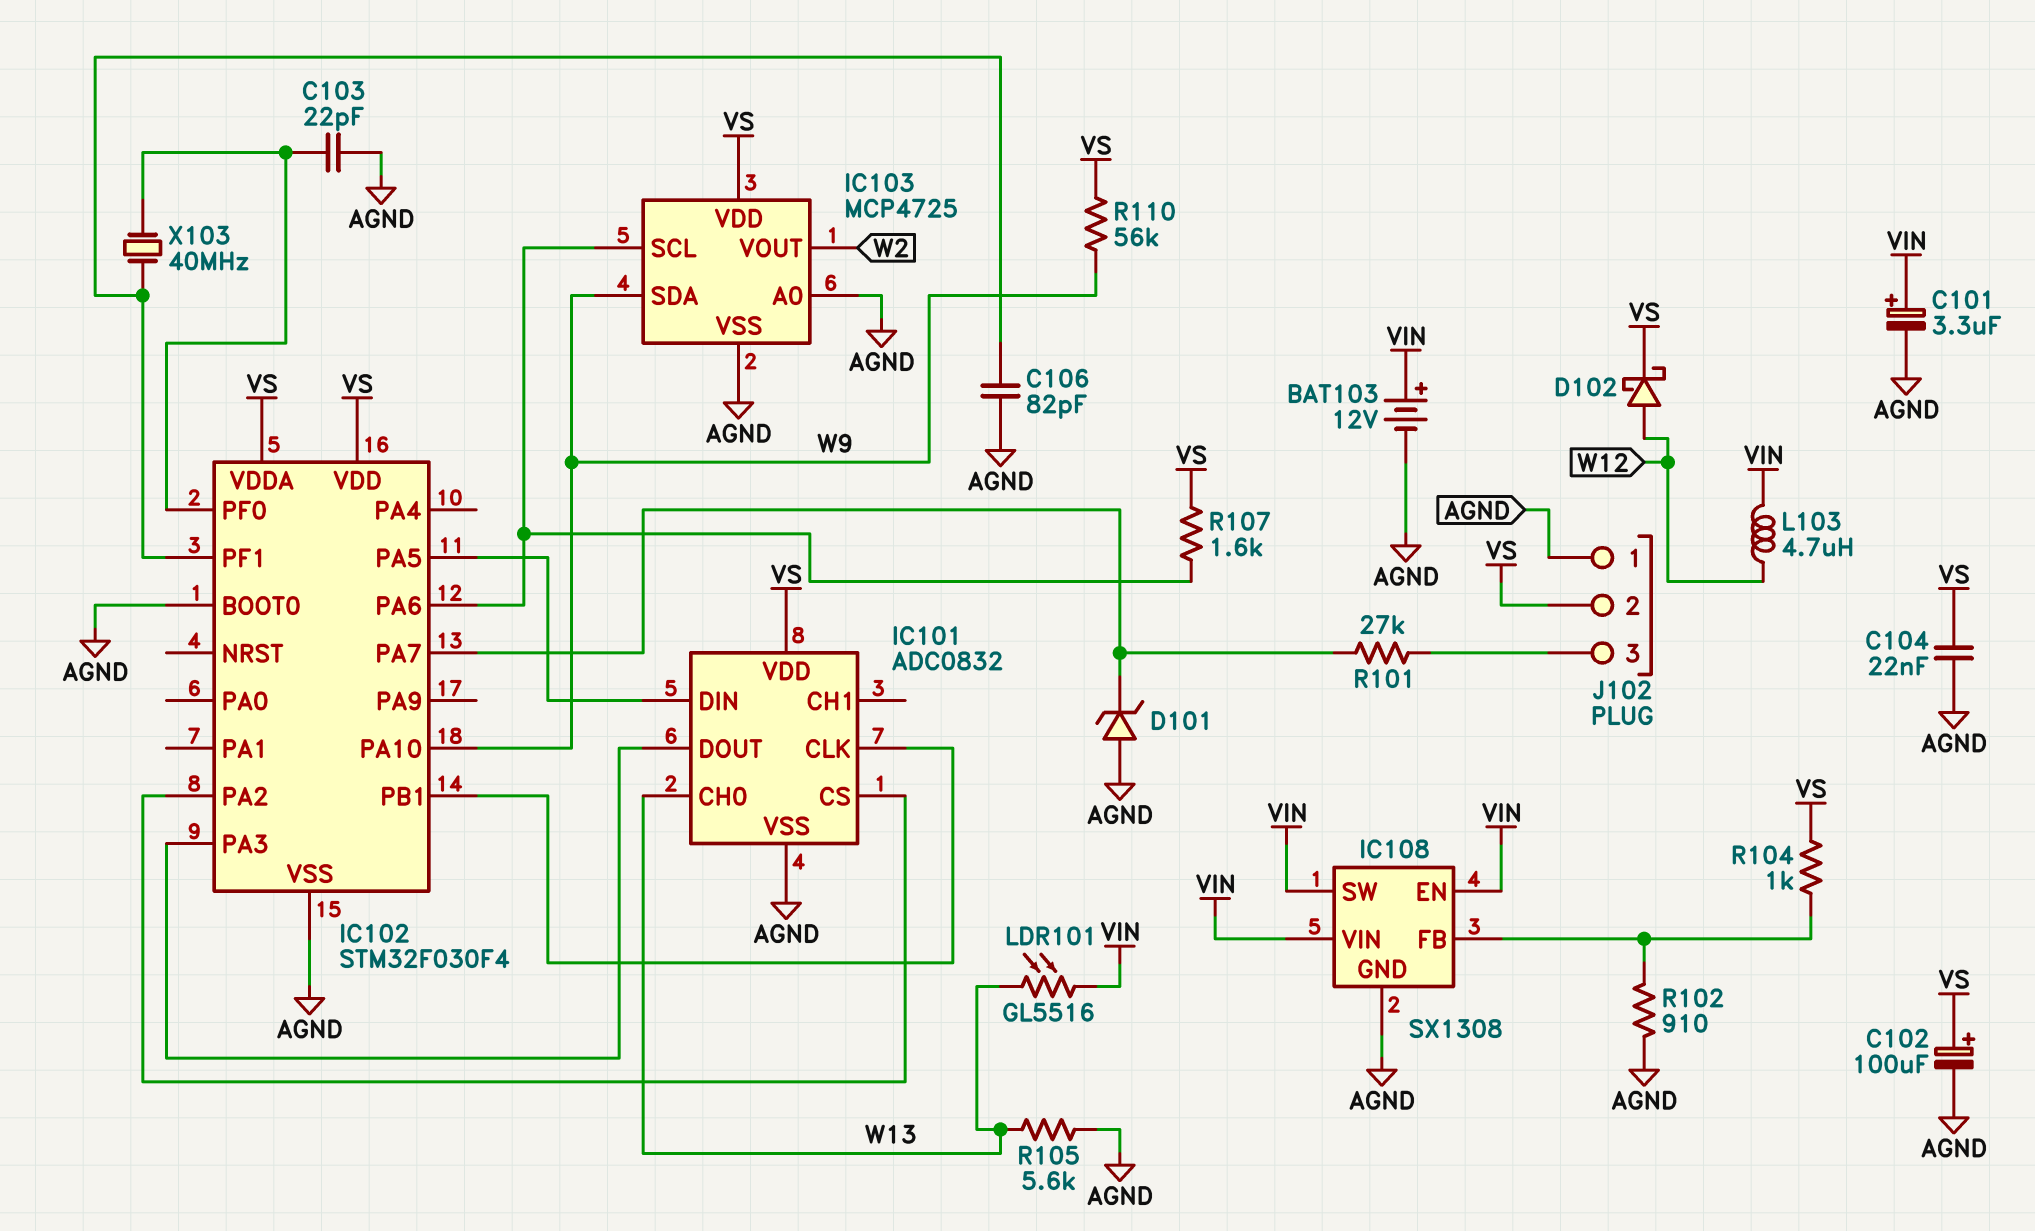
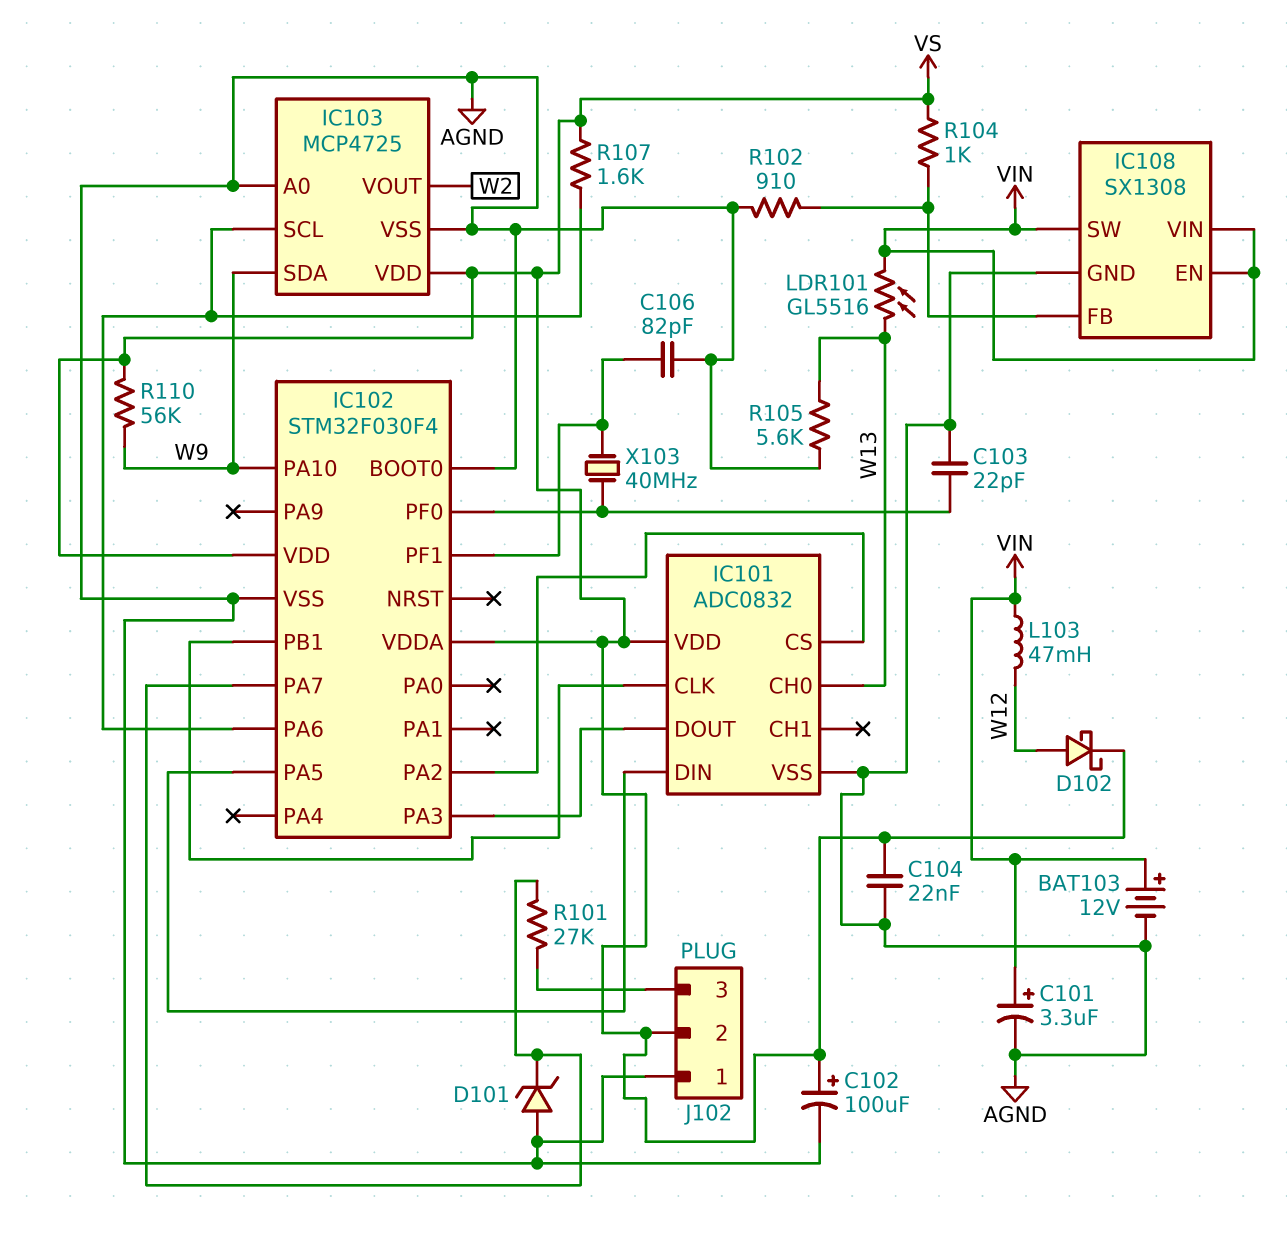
L103: 4.7uH (VIN, W12) -> 47mH (VIN, W12)

